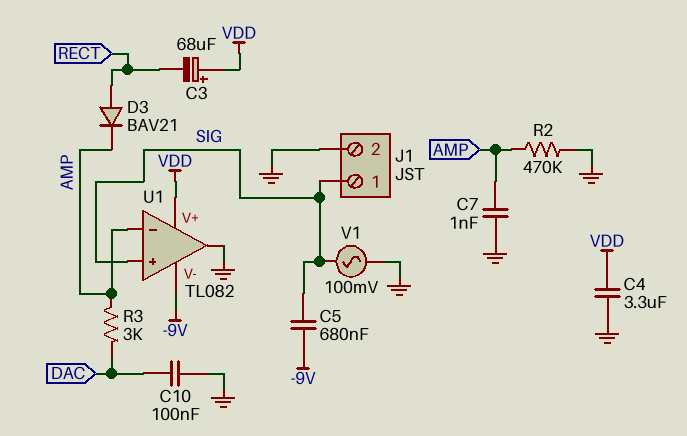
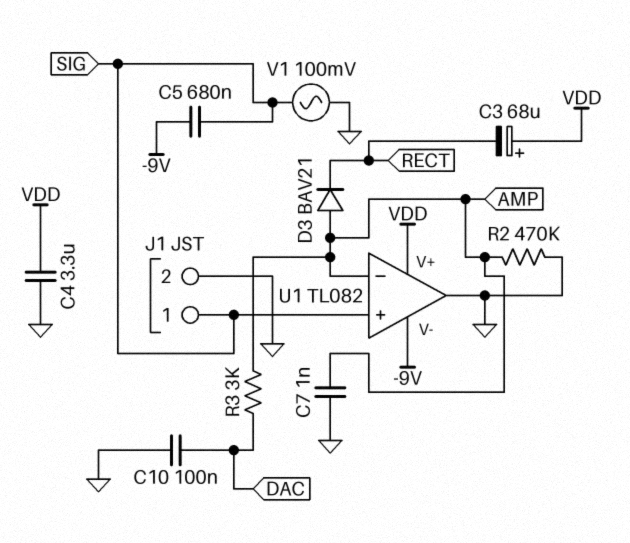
D3: diode BAV21 (A RECT, K AMP) -> diode BAV21 (A AMP, K RECT)

